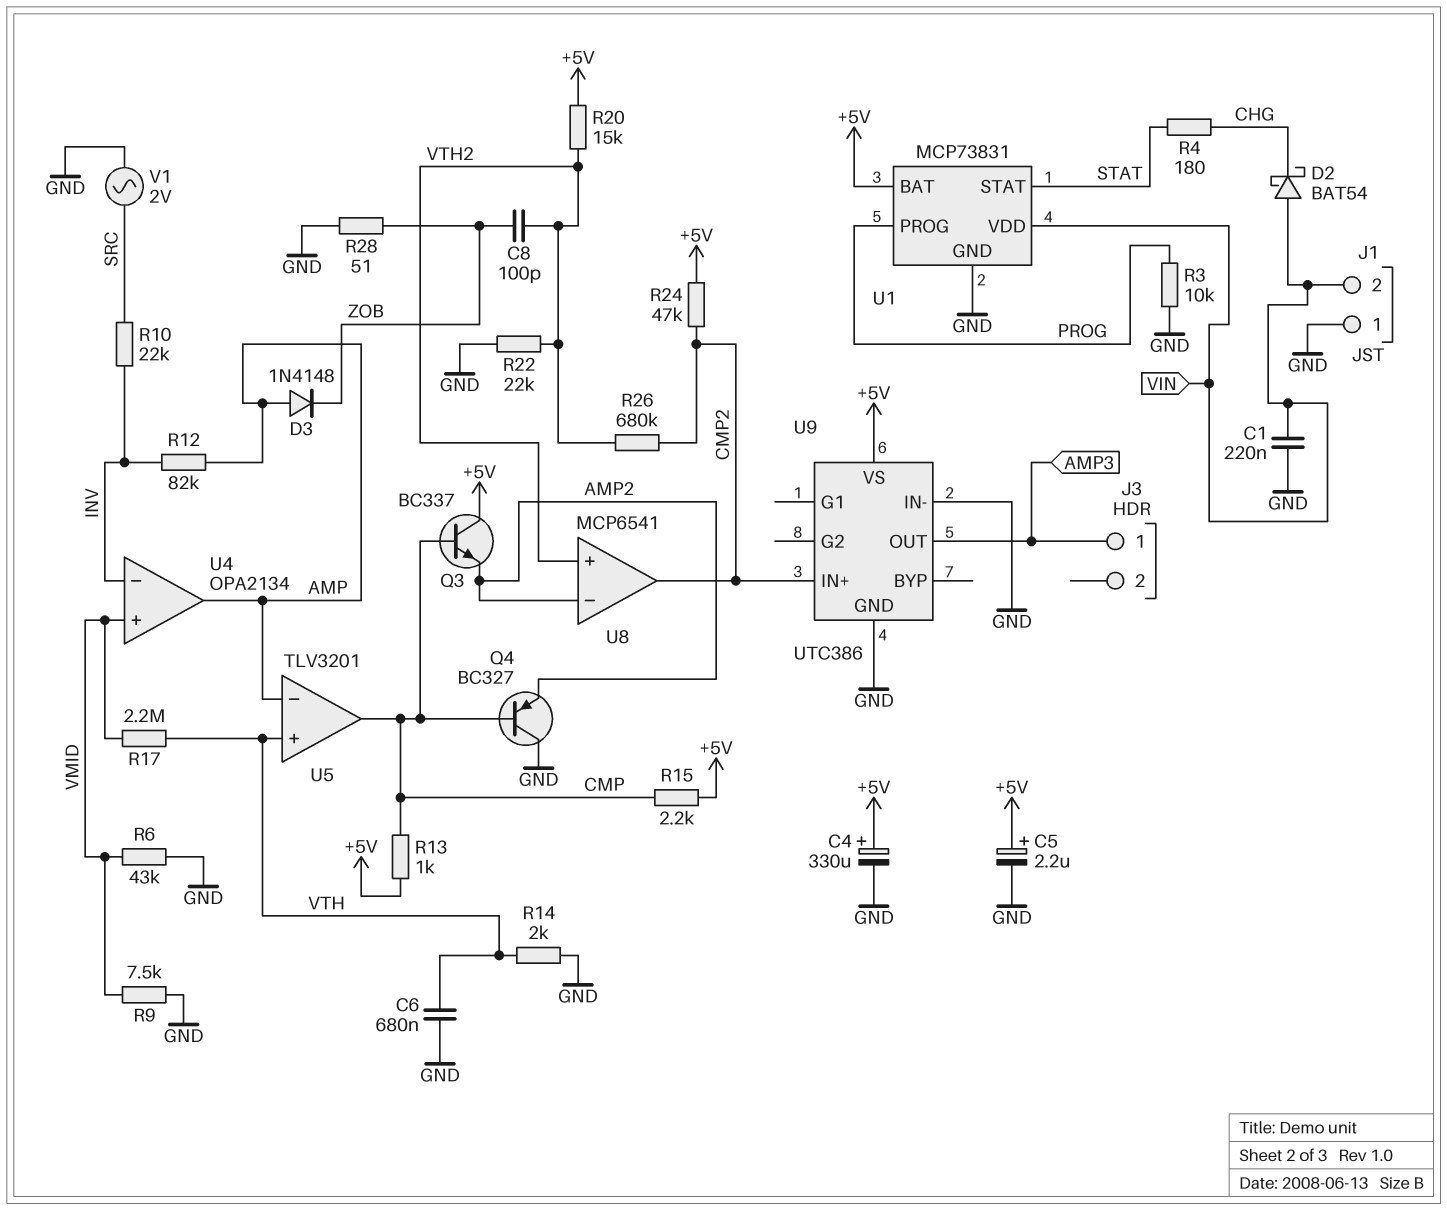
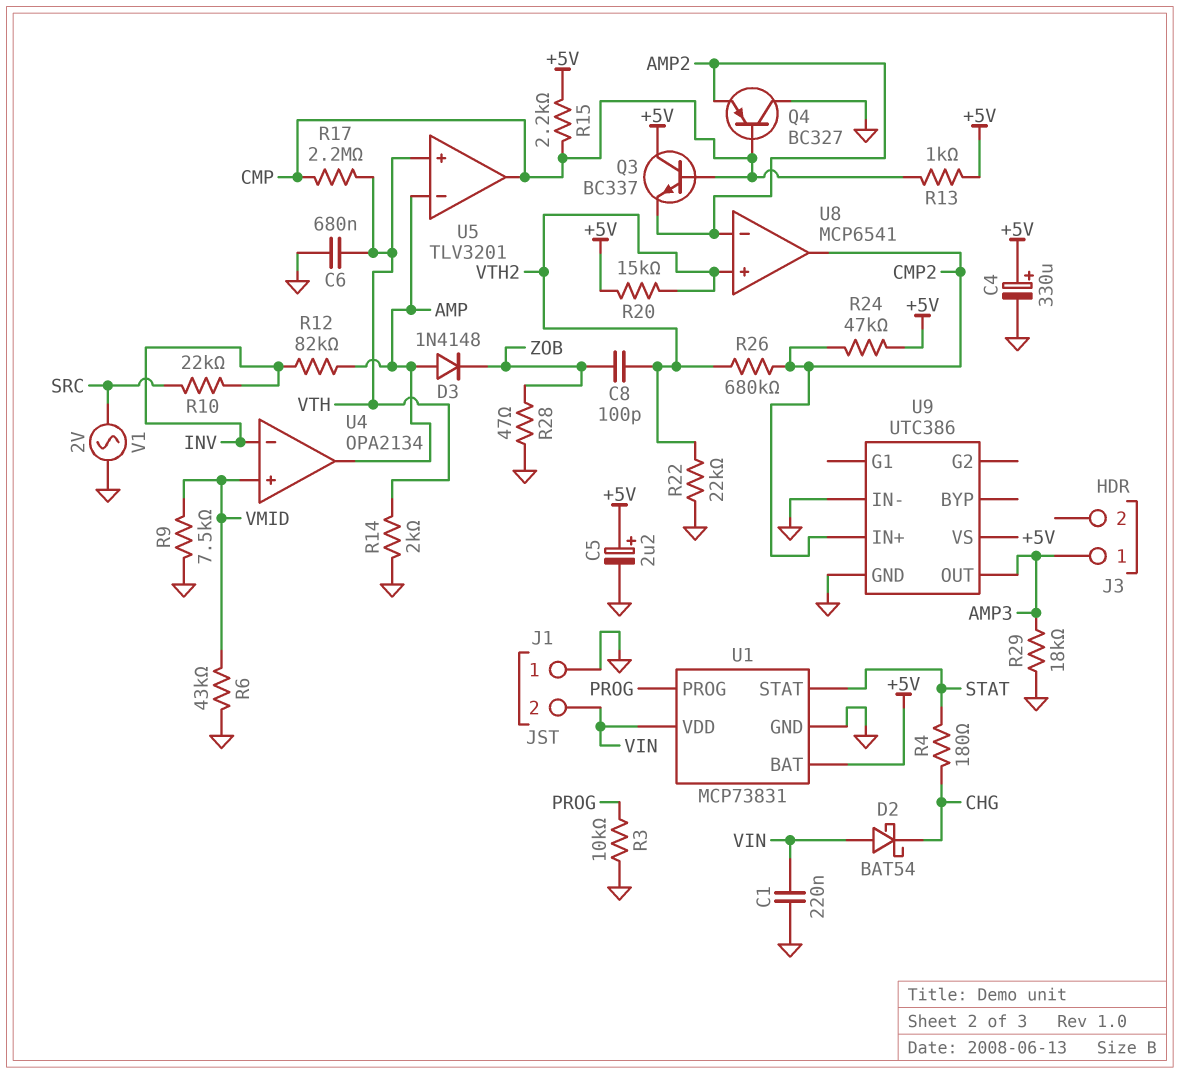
R17: 2.2M (VMID, VTH) -> 2.2M (CMP, VTH)
R28: 51 (GND, ZOB) -> 47 (GND, ZOB)
R29: none -> 18k (AMP3, GND)

